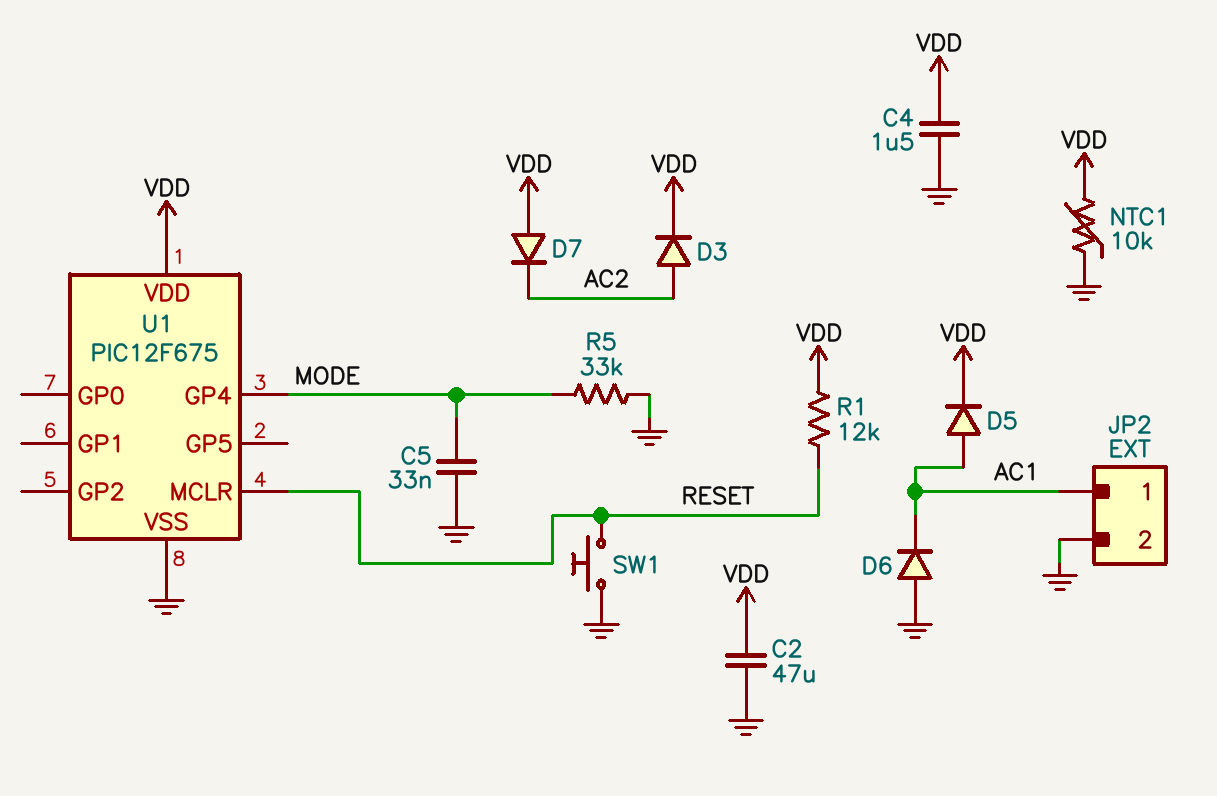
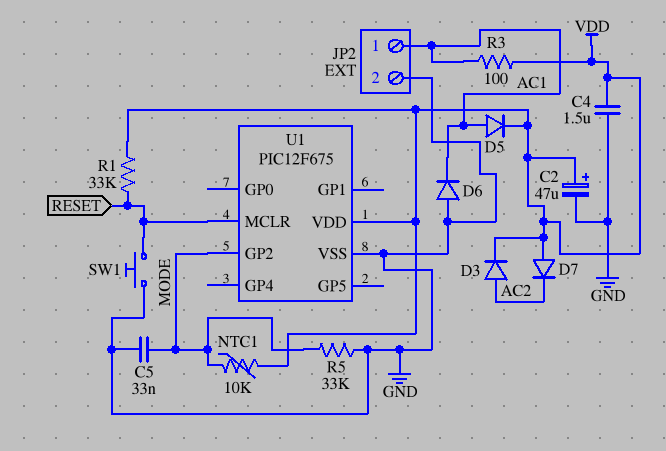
C2: 47uF (GND, VDD) -> 47uF (plus VDD, minus GND)
NTC1: 10k (GND, VDD) -> 10k (MODE, VDD)
R1: 12k (RESET, VDD) -> 33k (RESET, VDD)
R3: none -> 100 (AC1, VDD)
U1 pin GP2: none -> MODE
U1 pin GP4: MODE -> none

